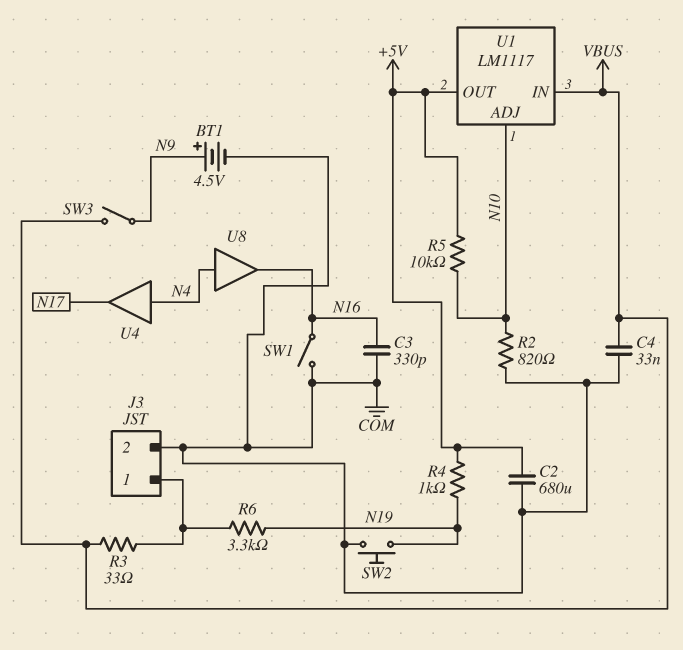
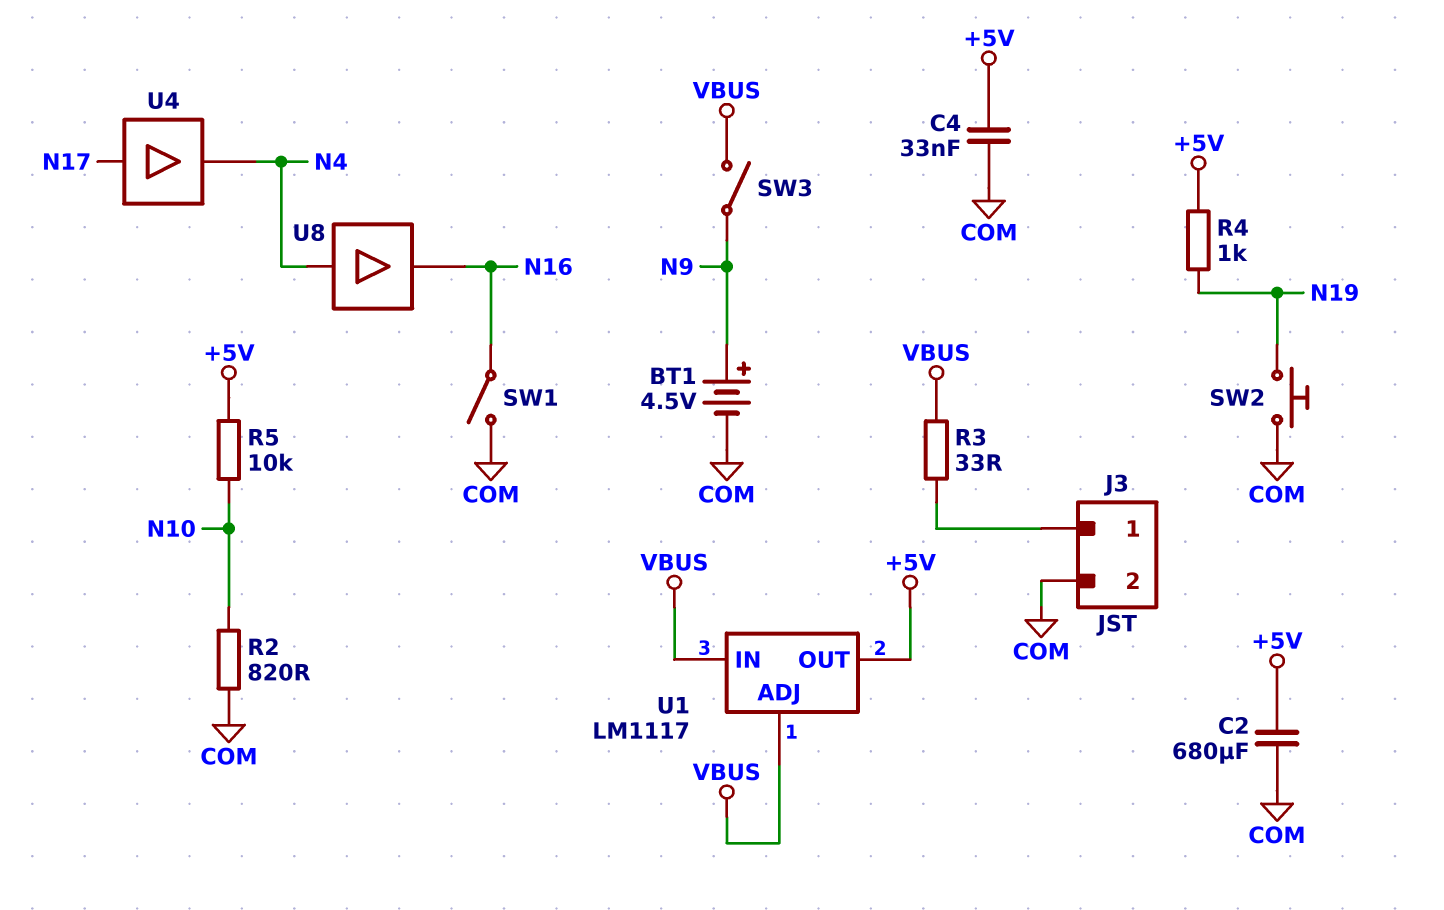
C3: 330pF (COM, N16) -> none
C4: 33nF (COM, VBUS) -> 33nF (+5V, COM)
R6: 3.3k (J3/1, N19) -> none
U1 pin ADJ: N10 -> VBUS
U4: buffer (in N4, out N17) -> buffer (in N17, out N4)

